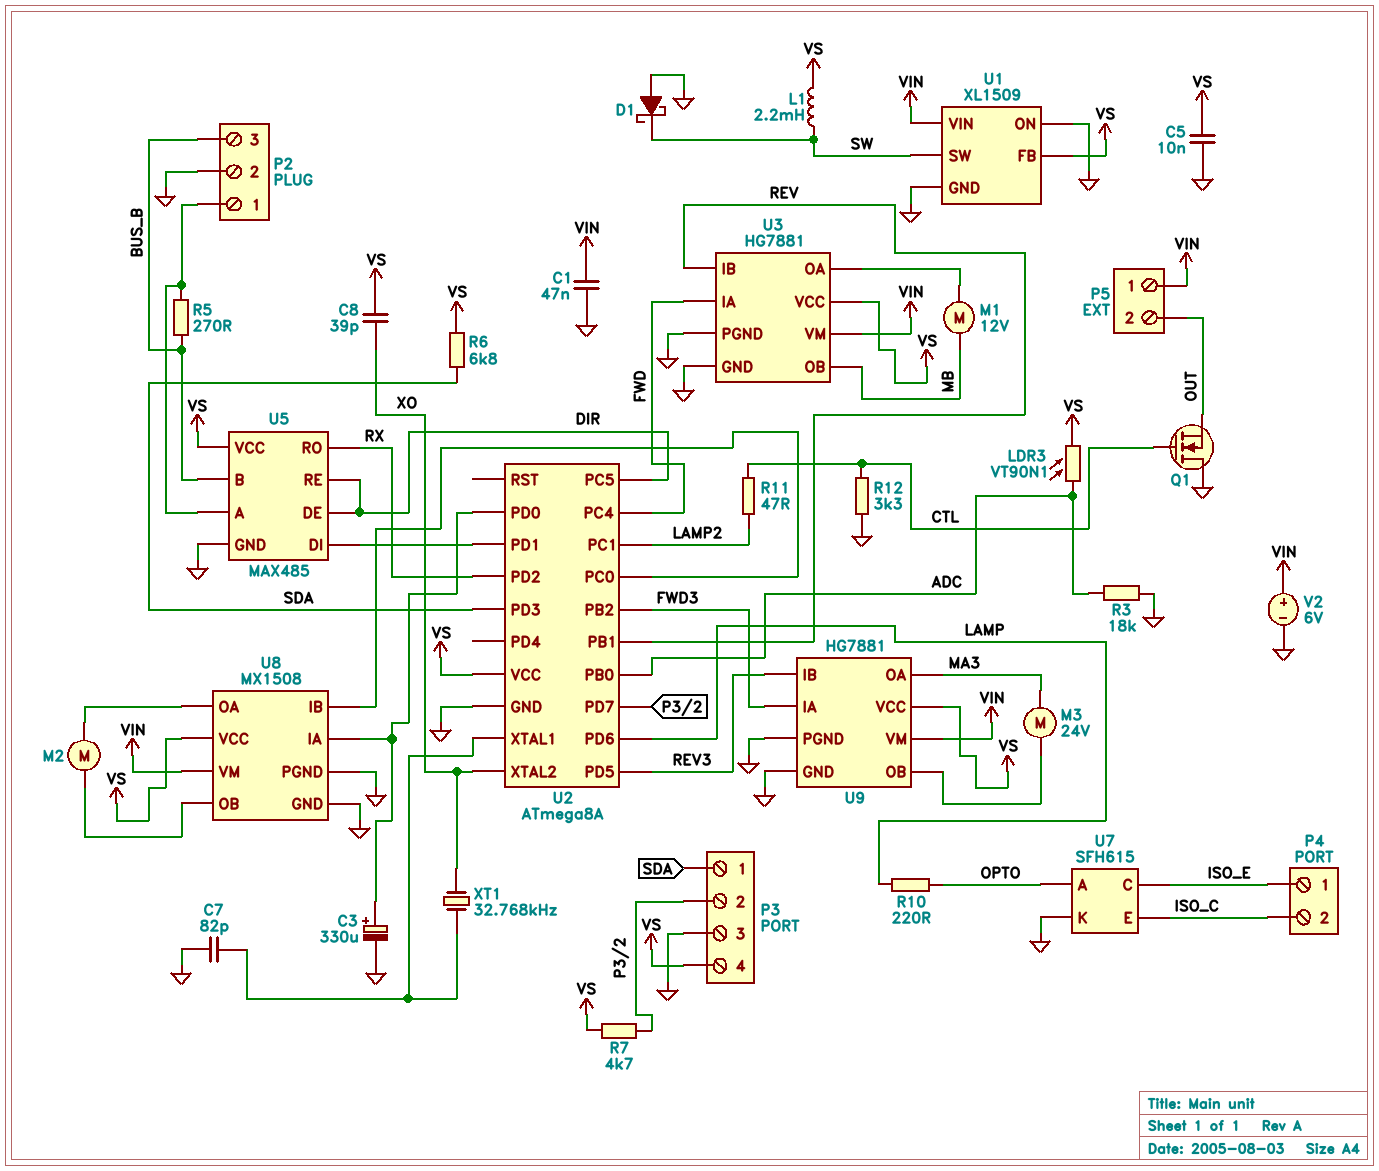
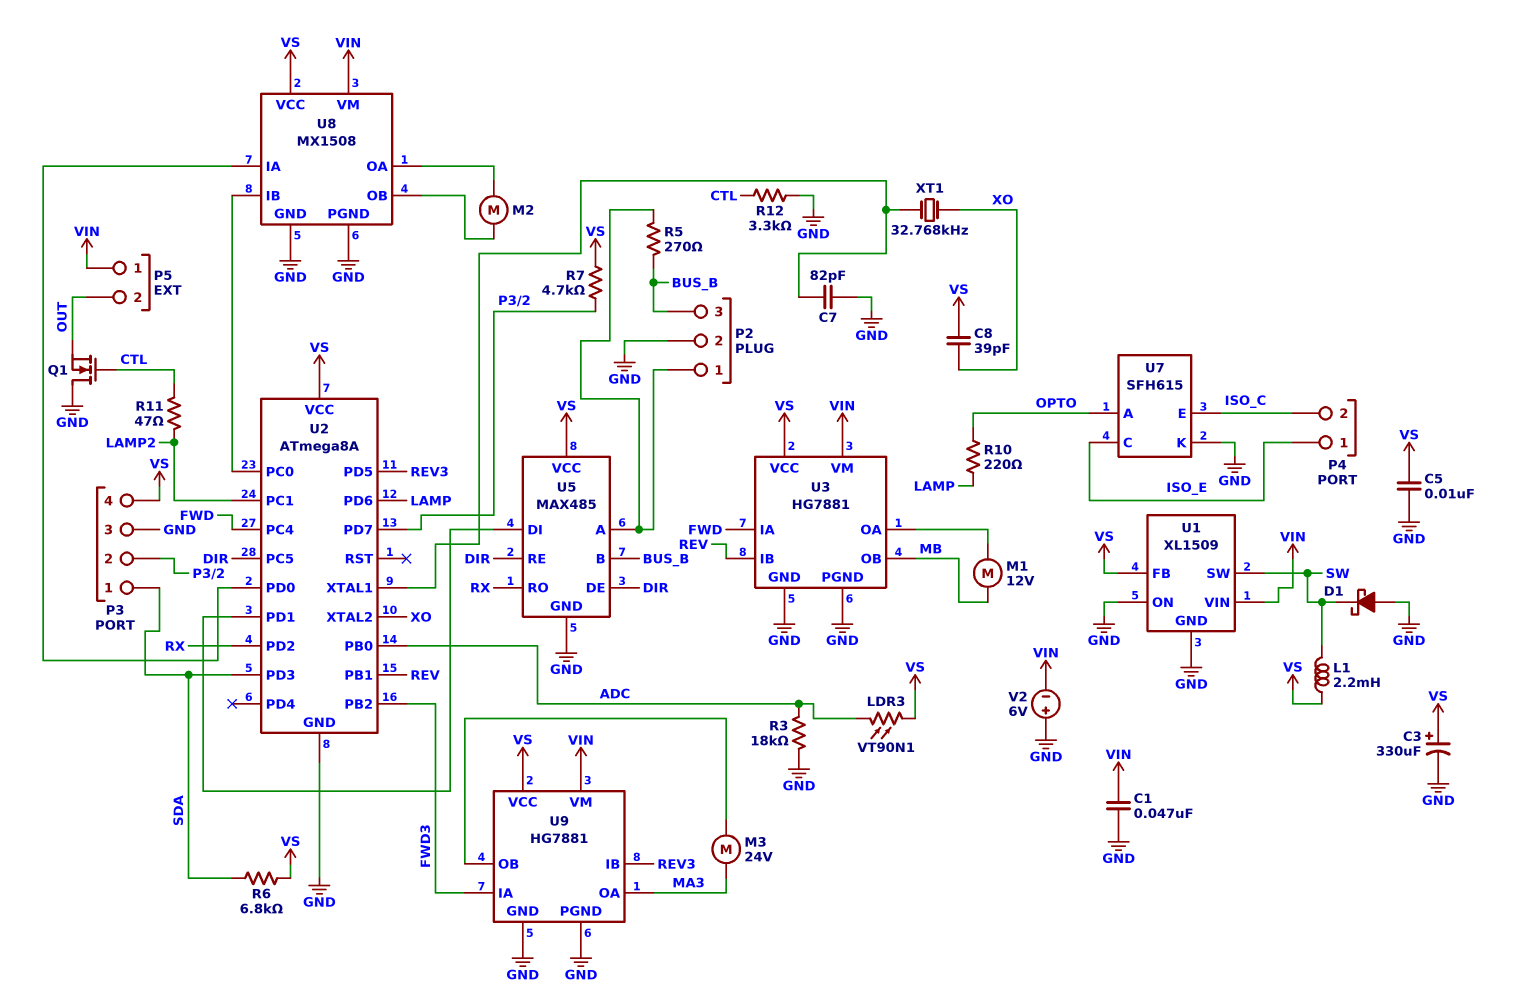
C3: 330uF (plus U2/PD0, minus GND) -> 330uF (plus VS, minus GND)
V2: 6V (plus VIN, minus GND) -> 6V (plus GND, minus VIN)

